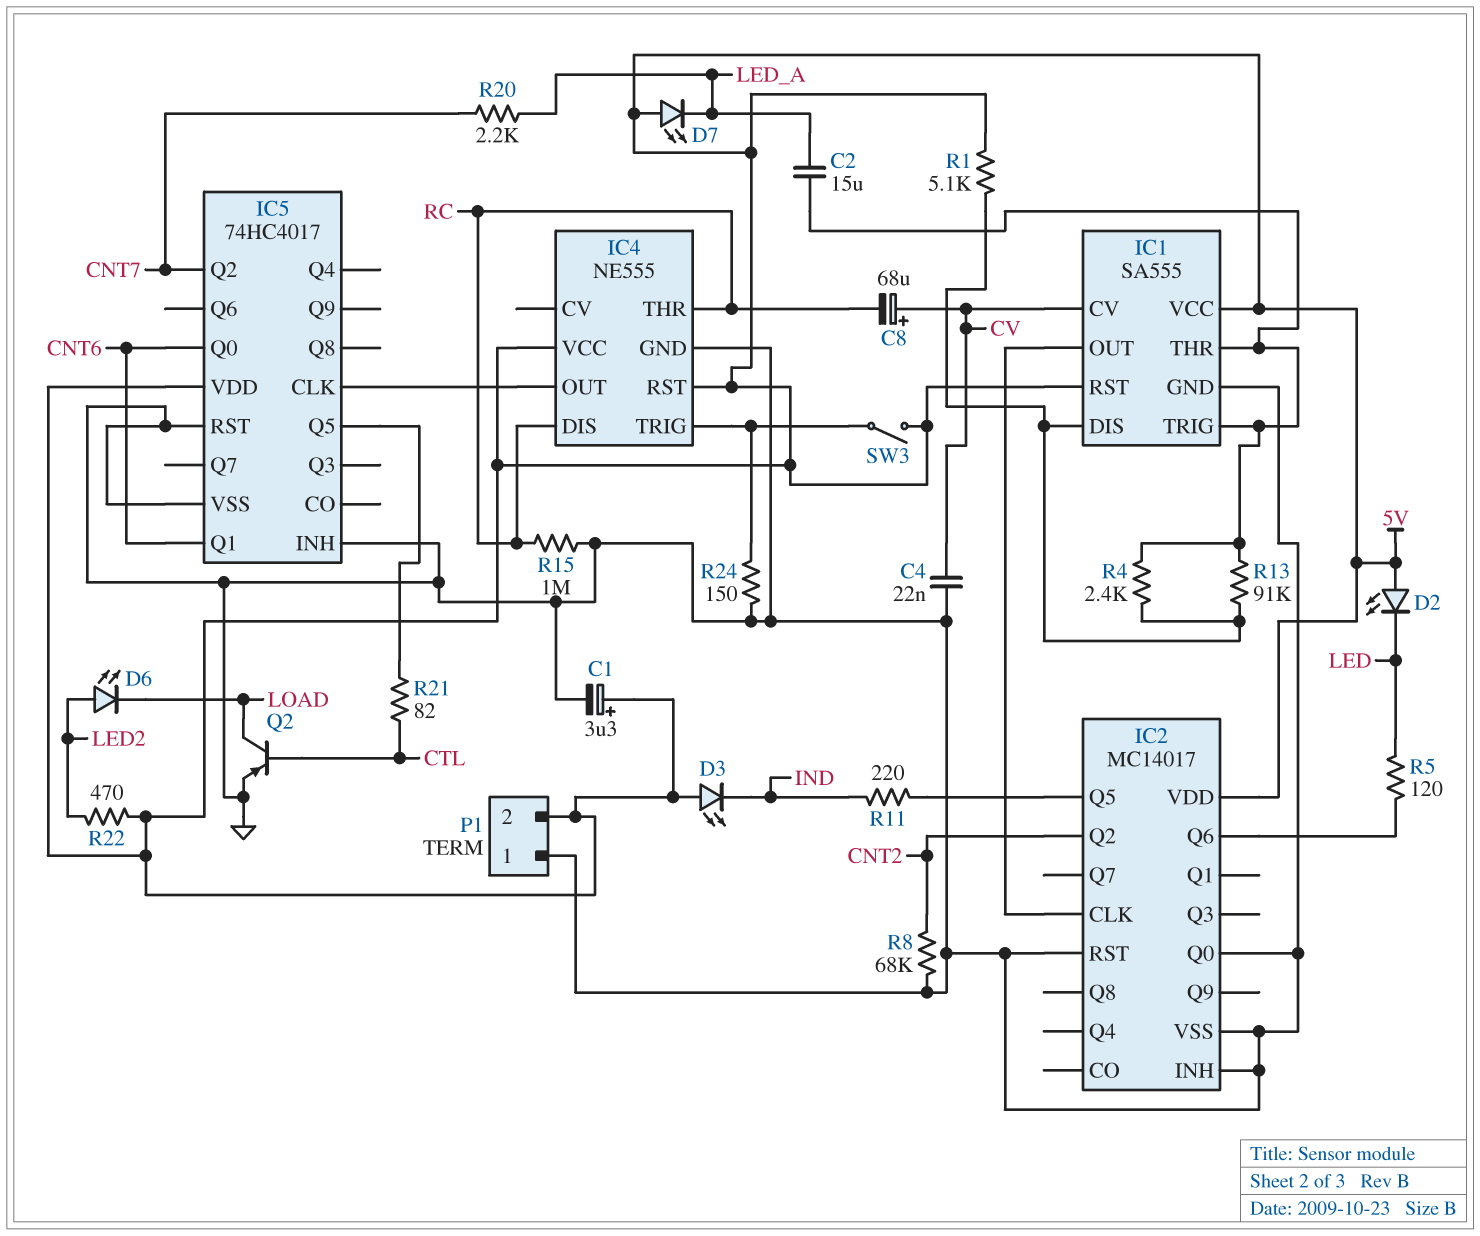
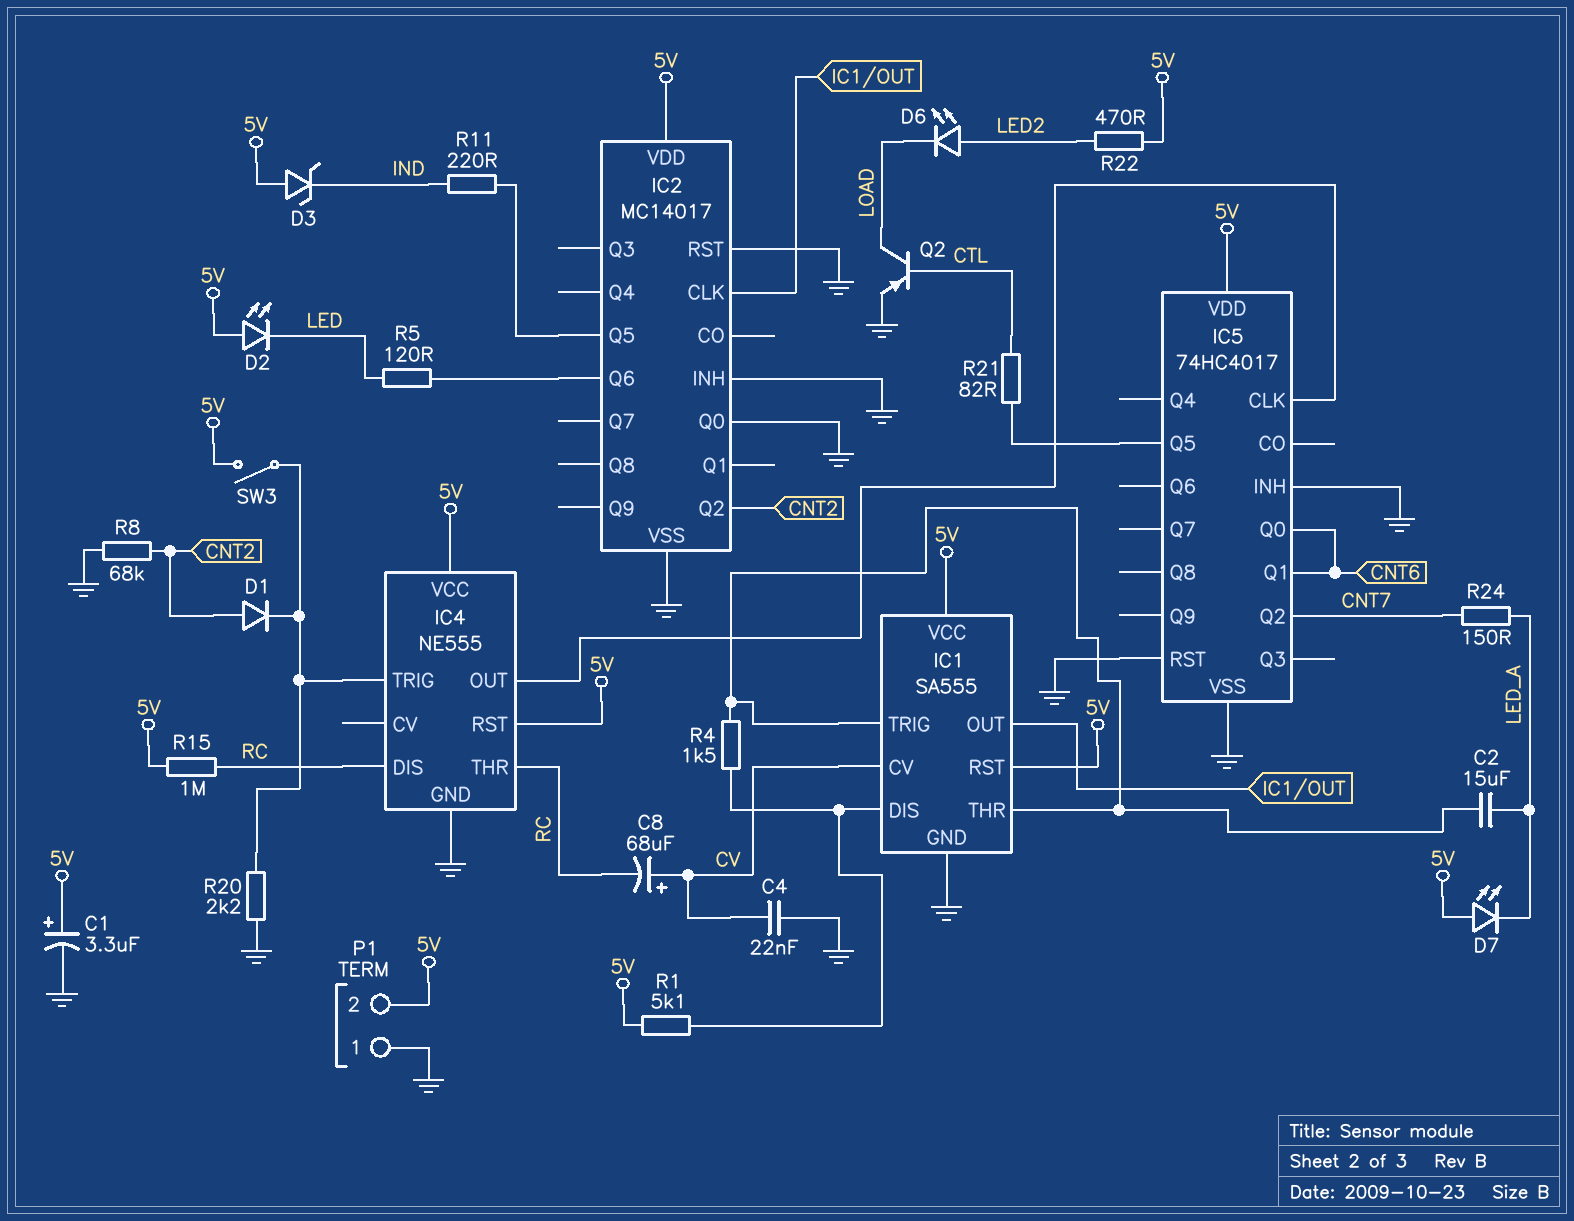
D1: none -> diode (A CNT2, K IC4/TRIG)
D3: LED (A 5V, K IND) -> zener (A 5V, K IND)
R4: 2.4k (IC1/DIS, IC1/THR) -> 1.5k (IC1/DIS, IC1/THR)
R13: 91k (IC1/DIS, IC1/THR) -> none
R15: 1M (GND, RC) -> 1M (5V, RC)
R20: 2.2k (CNT7, LED_A) -> 2.2k (GND, IC4/TRIG)
R24: 150 (GND, IC4/TRIG) -> 150 (CNT7, LED_A)

